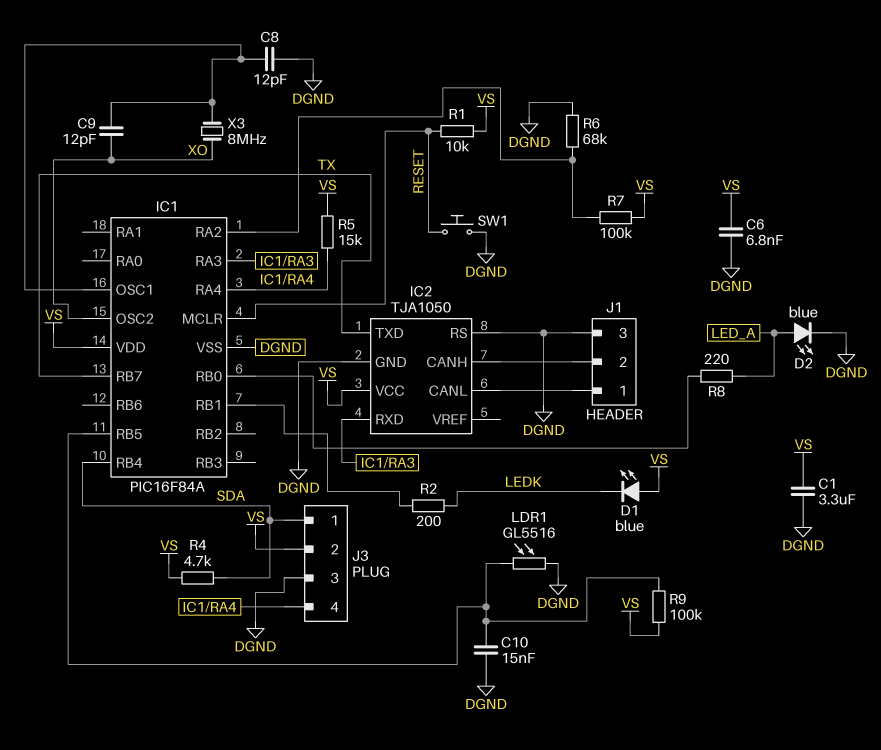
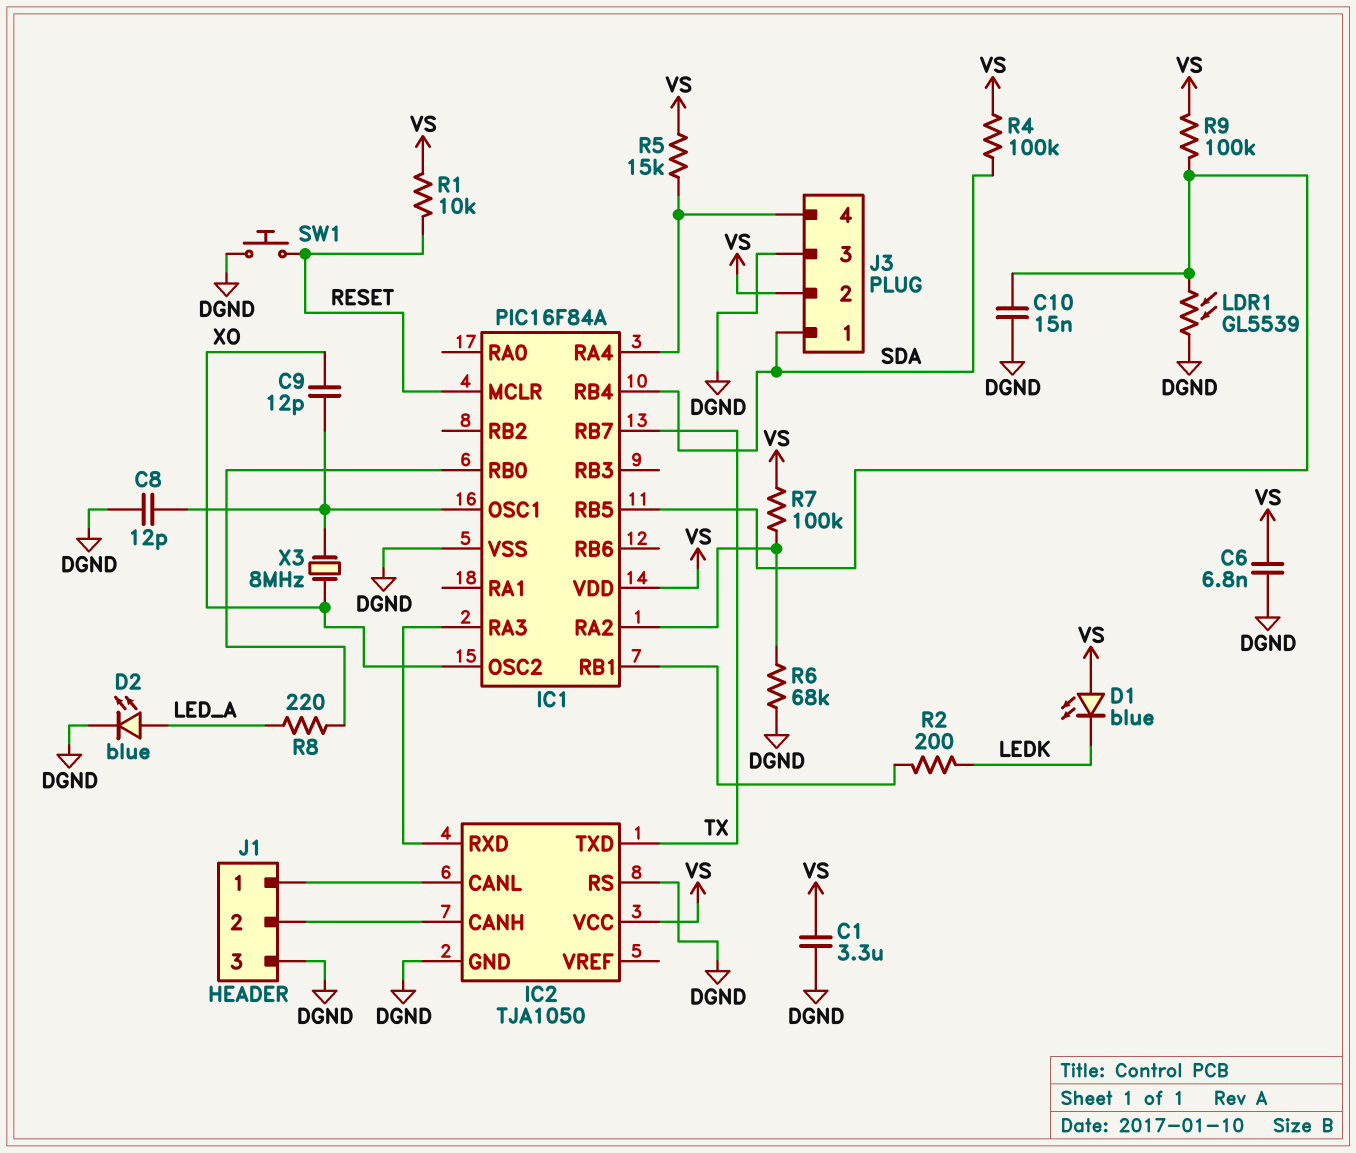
LDR1: GL5516 (DGND, IC1/RB5) -> GL5539 (DGND, IC1/RB5)
R4: 4.7k (SDA, VS) -> 100k (SDA, VS)

